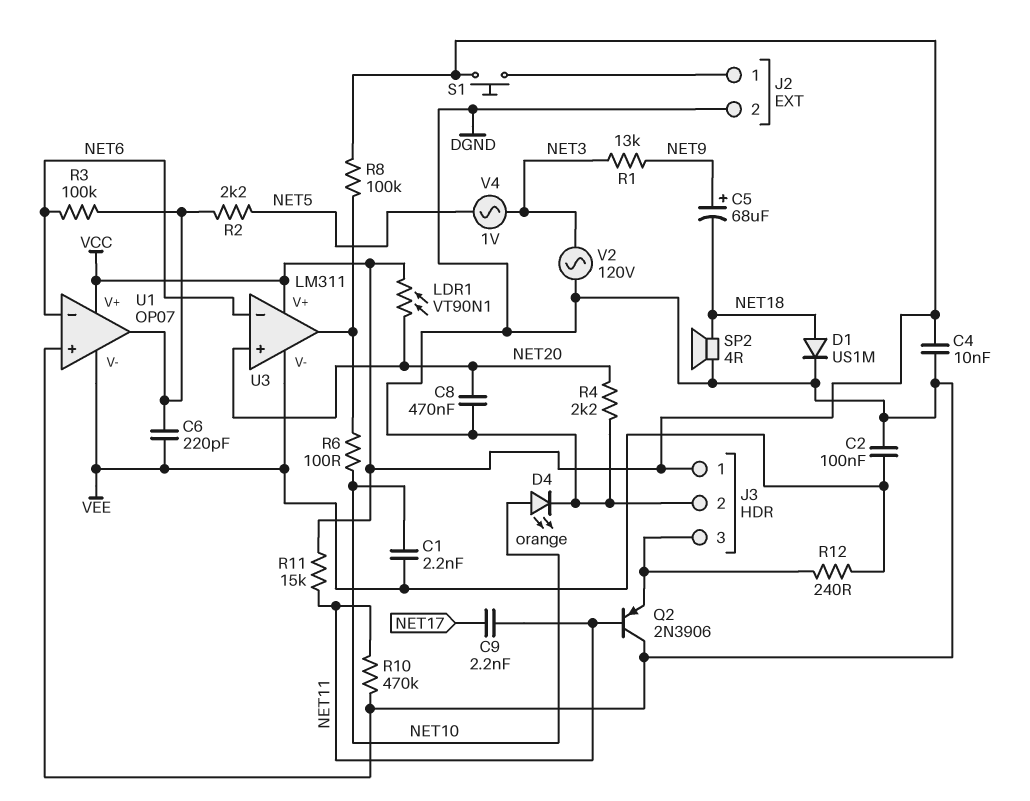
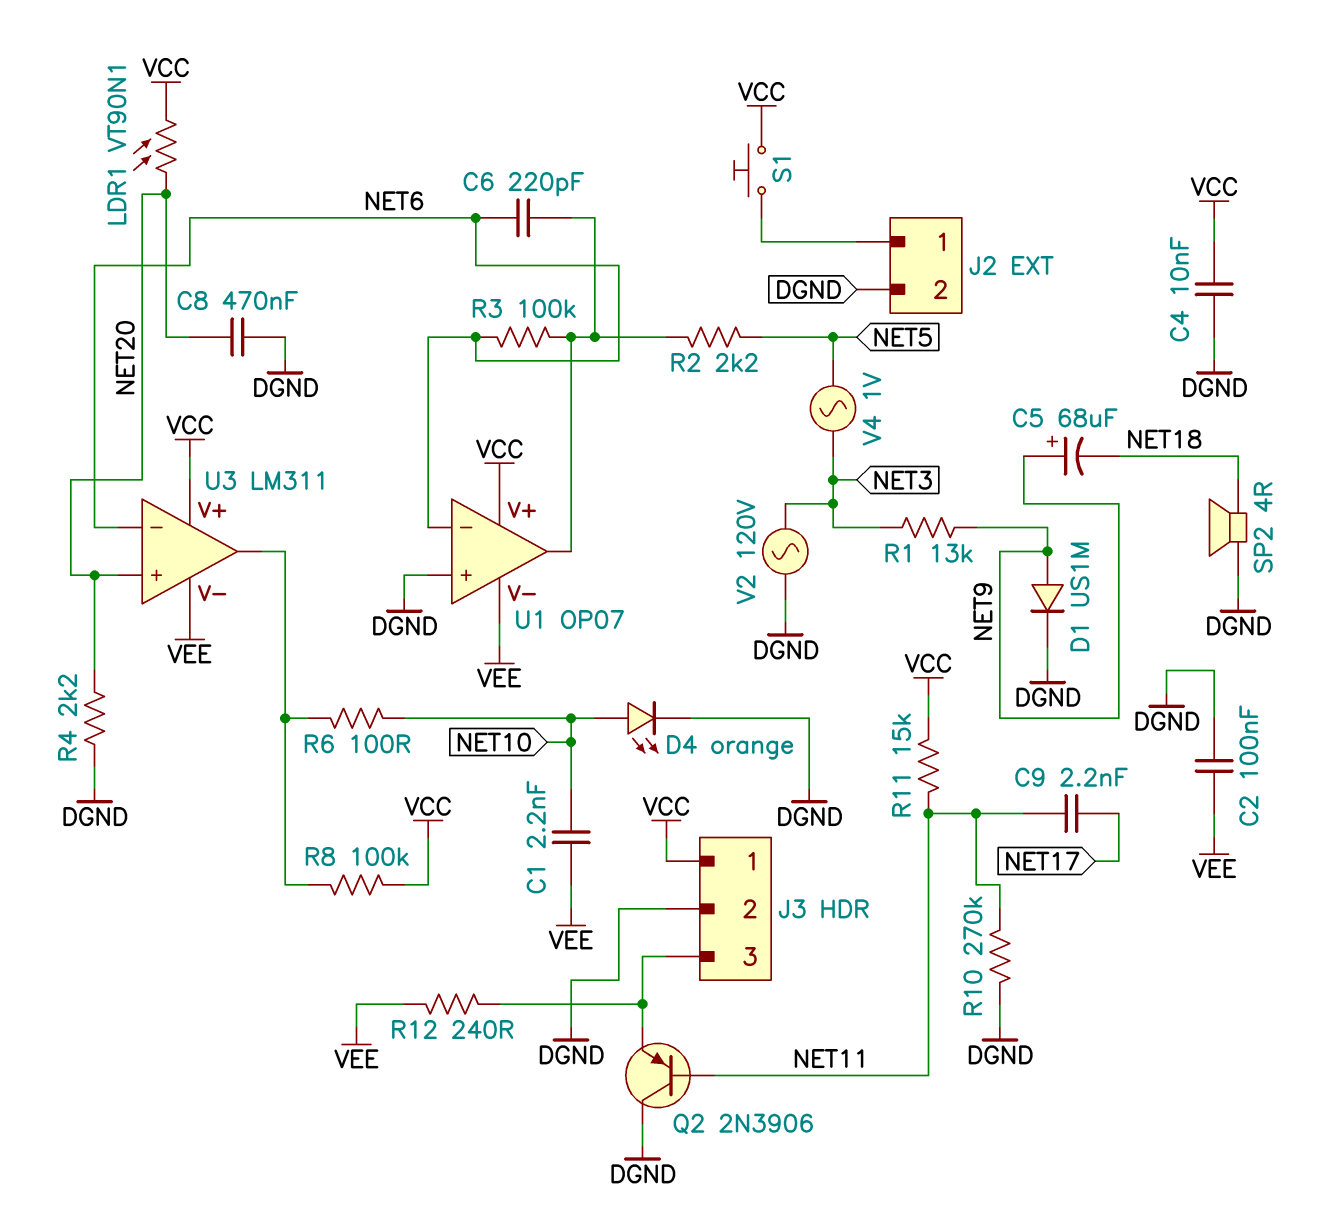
C6: 220pF (U1/out, VEE) -> 220pF (NET6, U1/out)
D1: diode US1M (A NET18, K DGND) -> diode US1M (A NET9, K DGND)
R10: 470k (DGND, NET11) -> 270k (DGND, NET11)

